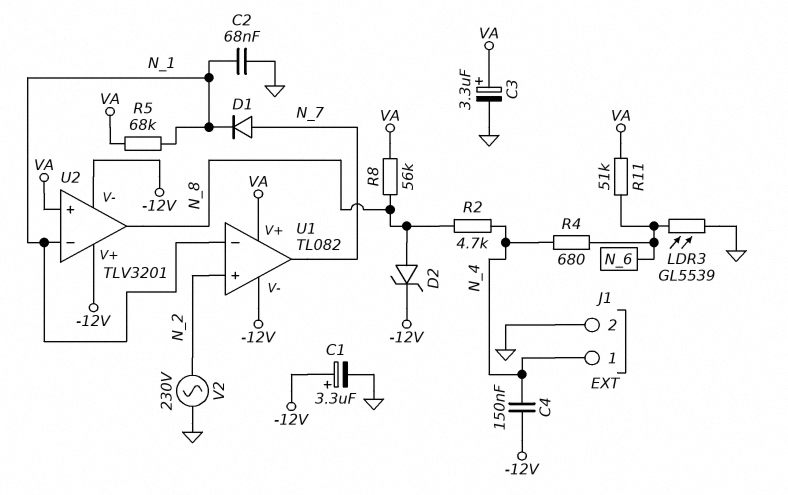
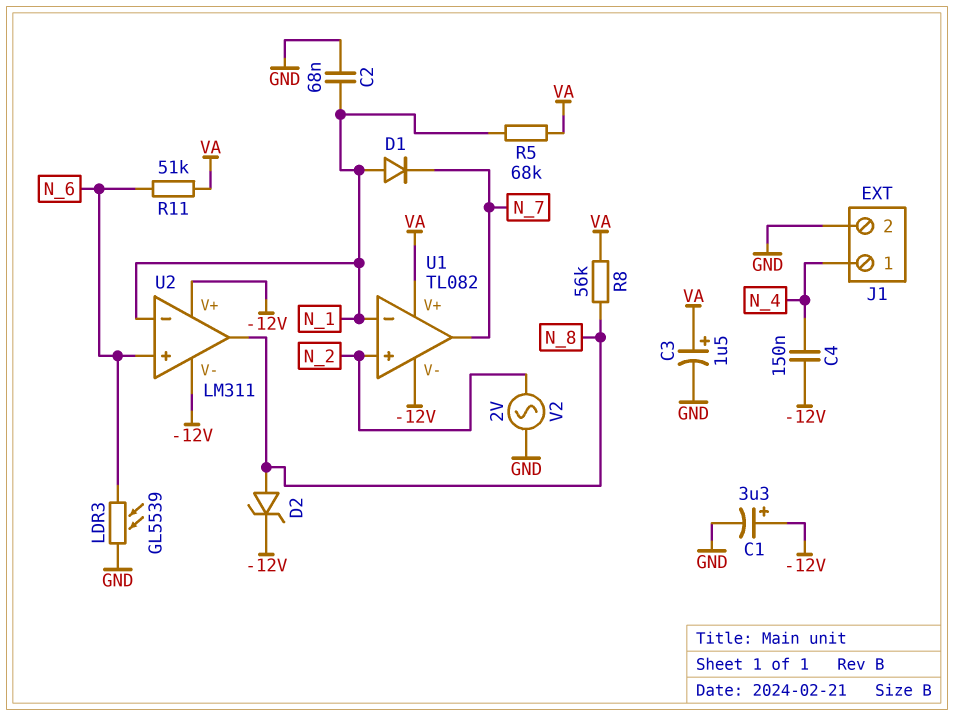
C3: 3.3uF (plus VA, minus GND) -> 1.5uF (plus VA, minus GND)
D1: diode (A N_7, K N_1) -> diode (A N_1, K N_7)
R2: 4.7k (N_4, N_8) -> none
R4: 680 (N_4, N_6) -> none
U2: TLV3201 -> LM311
U2 pin in+: VA -> N_6
V2: AC 230V (GND, N_2) -> AC 2V (GND, N_2)

